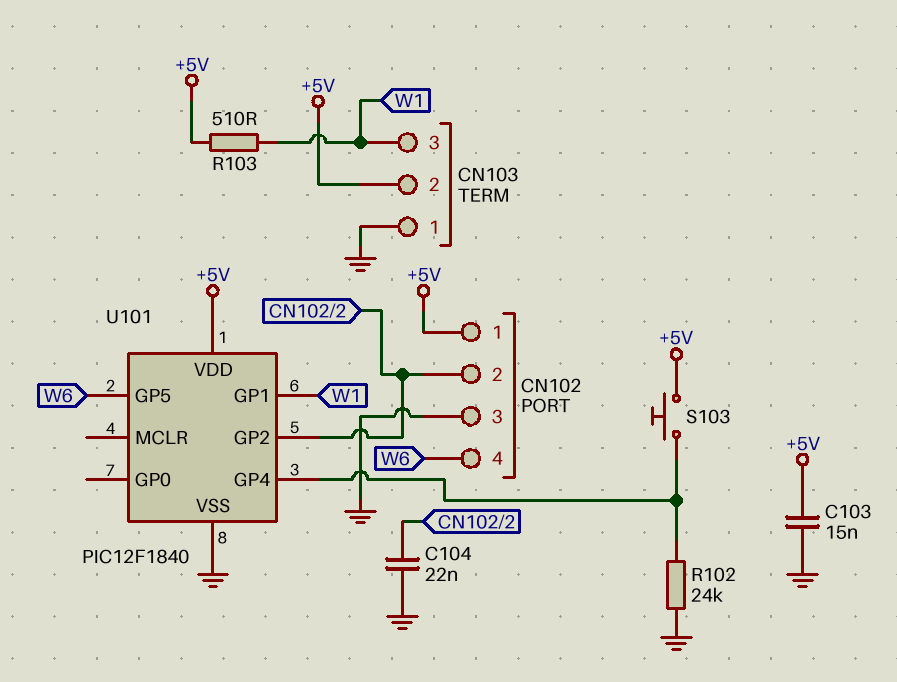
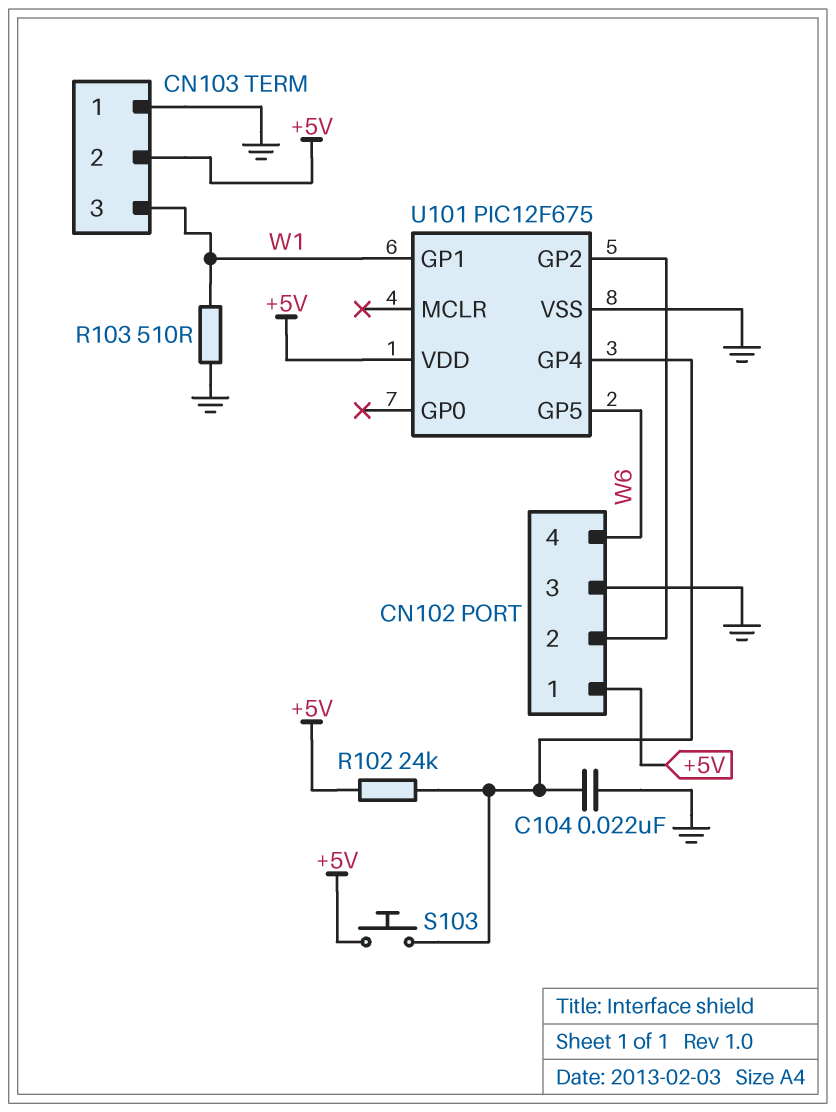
C103: 15nF (+5V, GND) -> none
C104: 22nF (CN102/2, GND) -> 22nF (GND, U101/GP4)
R102: 24k (GND, U101/GP4) -> 24k (+5V, U101/GP4)
R103: 510 (+5V, W1) -> 510 (GND, W1)
U101: PIC12F1840 -> PIC12F675

